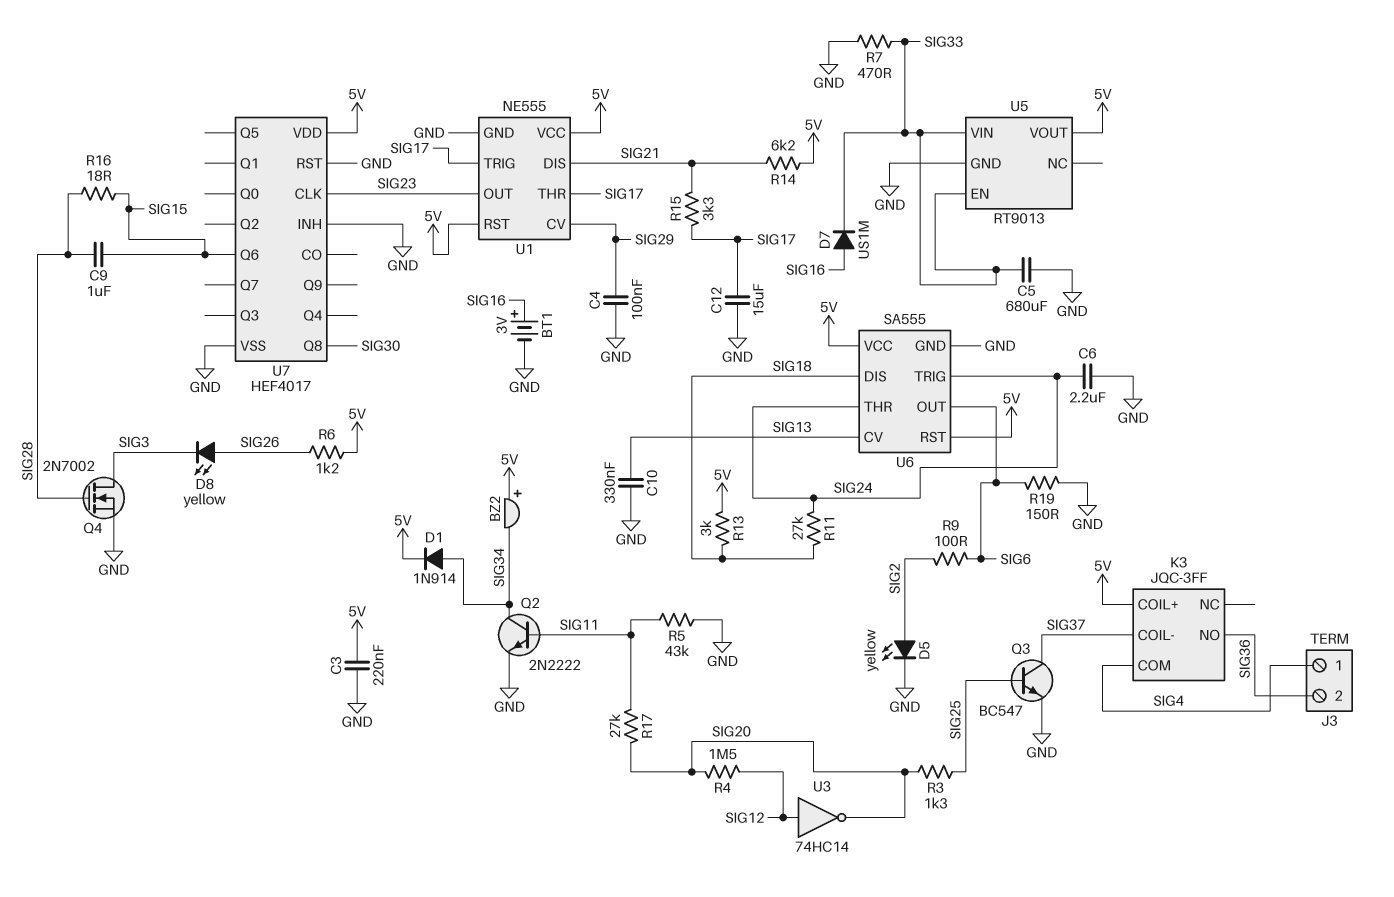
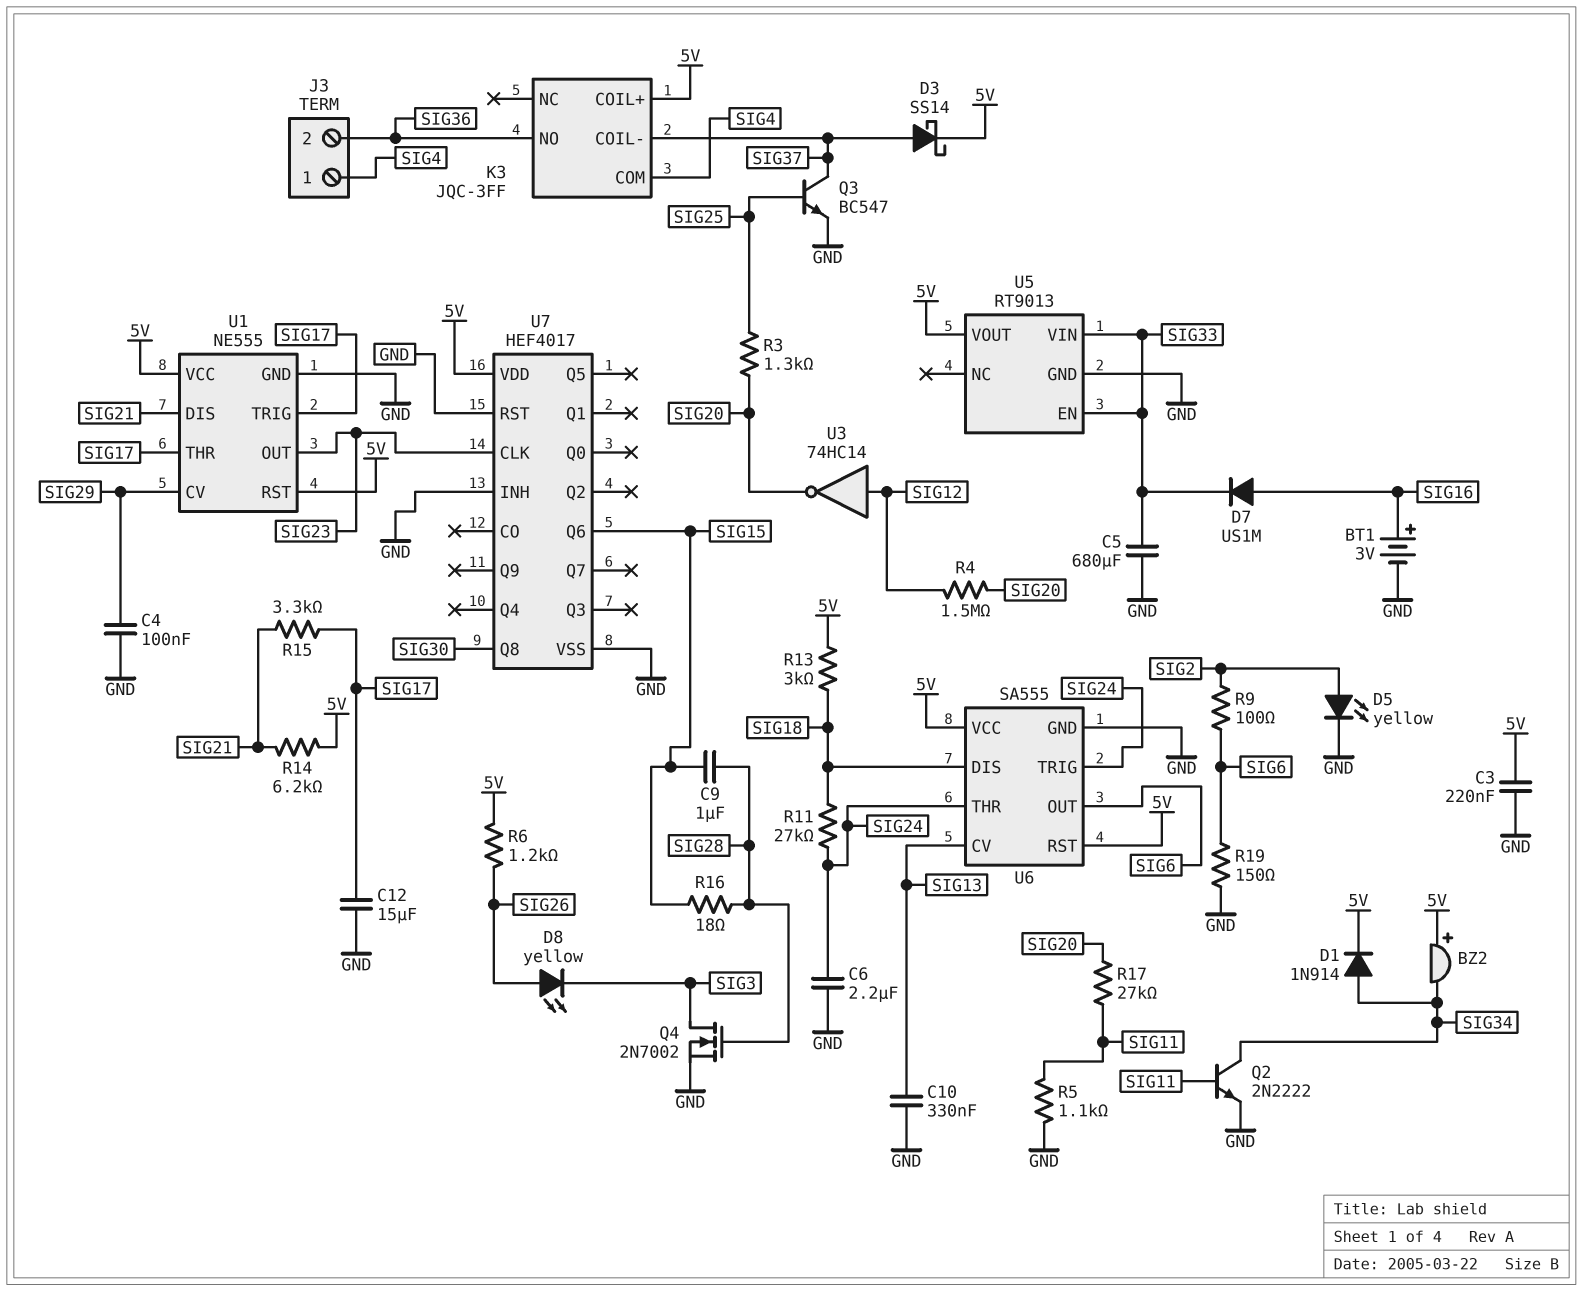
D3: none -> schottky SS14 (A SIG37, K 5V)
R5: 43k (GND, SIG11) -> 1.1k (GND, SIG11)
R7: 470 (GND, SIG33) -> none

